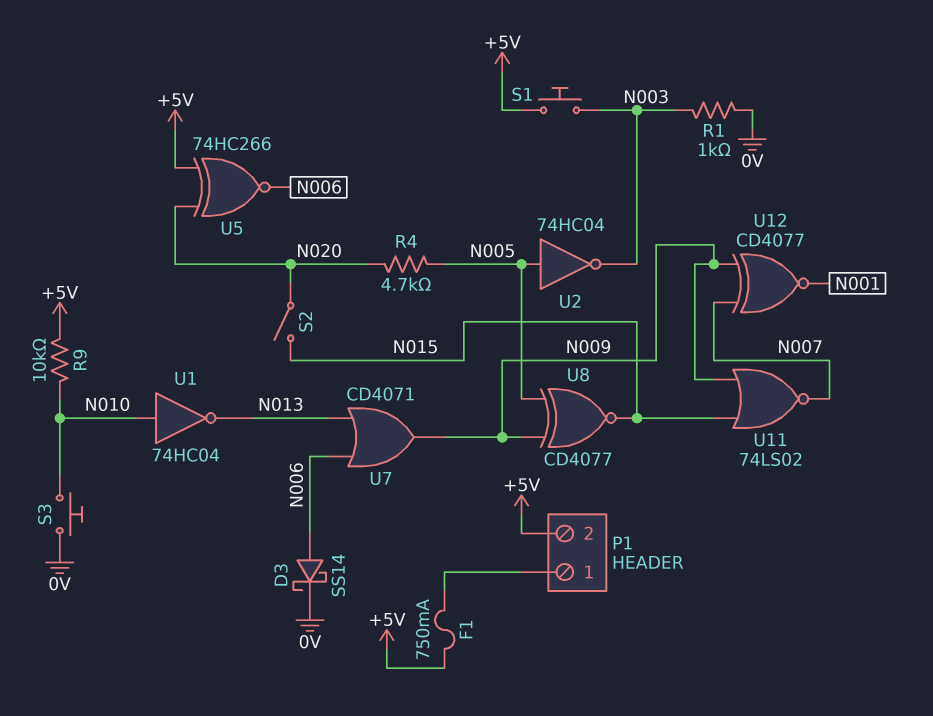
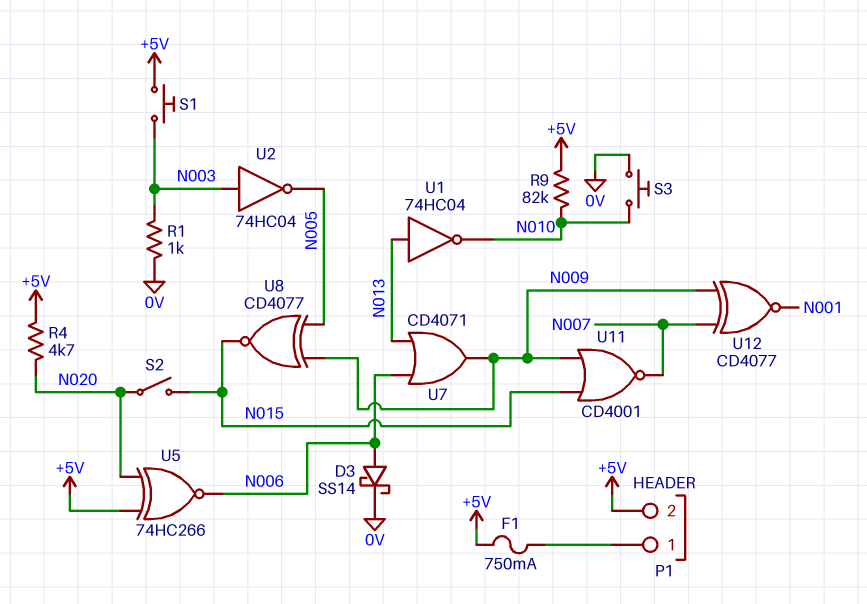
R4: 4.7k (N005, N020) -> 4.7k (+5V, N020)
R9: 10k (+5V, N010) -> 82k (+5V, N010)
U1: NOT 74HC04 (in N010, out N013) -> NOT 74HC04 (in N013, out N010)
U2: NOT 74HC04 (in N005, out N003) -> NOT 74HC04 (in N003, out N005)
U11: NOR 74LS02 (in N009, in N015, out N007) -> NOR CD4001 (in N009, in N015, out N007)

